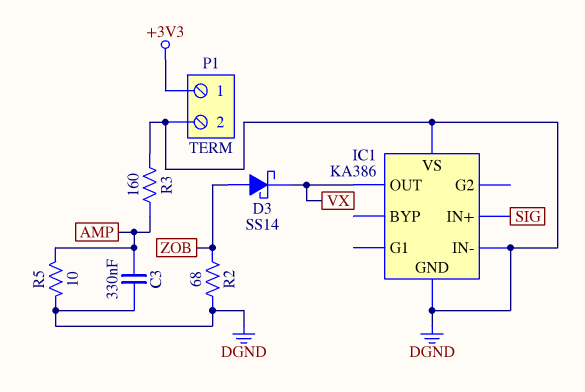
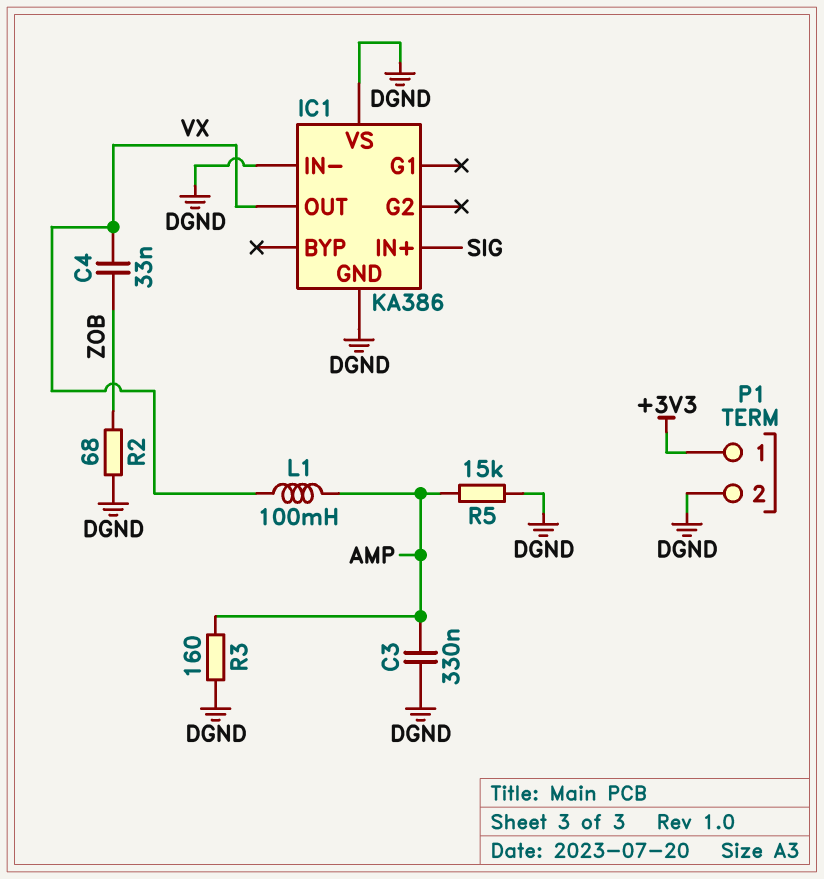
C4: none -> 33nF (VX, ZOB)
D3: schottky SS14 (A ZOB, K VX) -> none
L1: none -> 100mH (AMP, VX)
R5: 10 (AMP, DGND) -> 15k (AMP, DGND)

